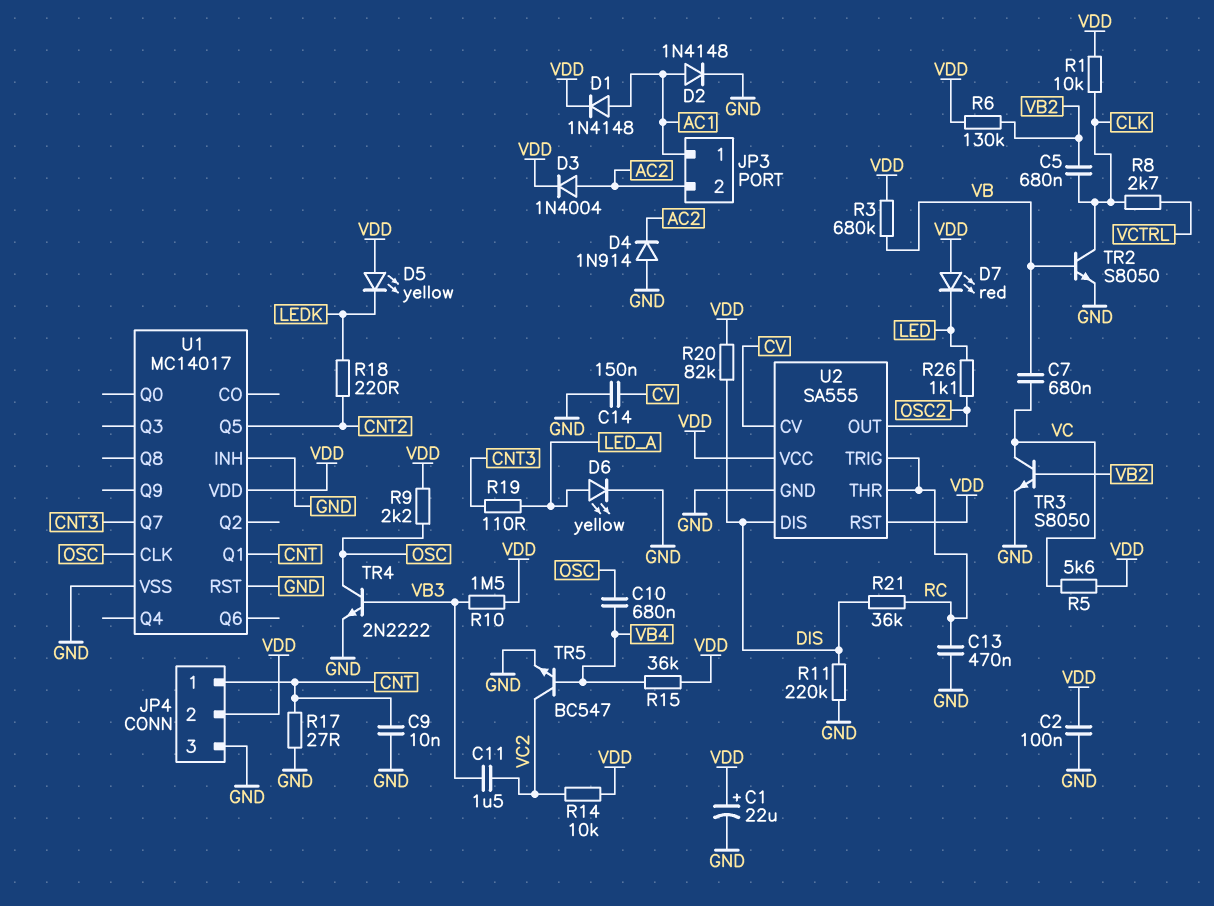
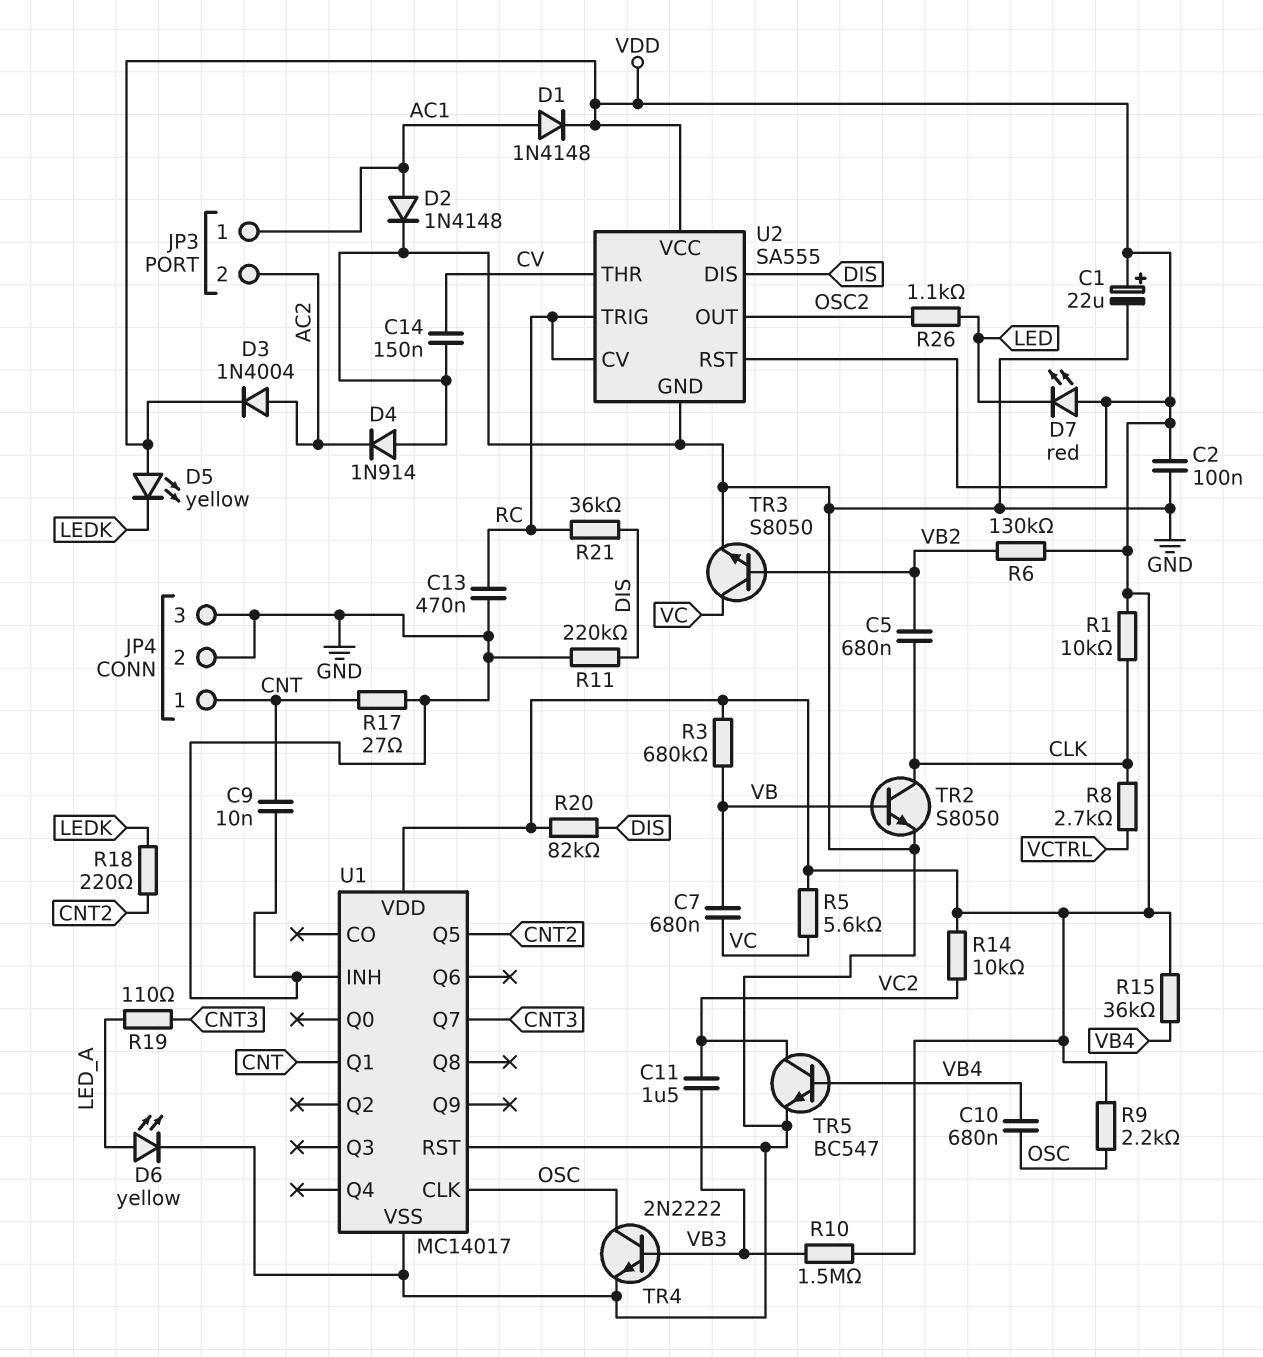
JP4 pin 2: VDD -> GND
U2 pin CV: CV -> RC
U2 pin THR: RC -> CV

